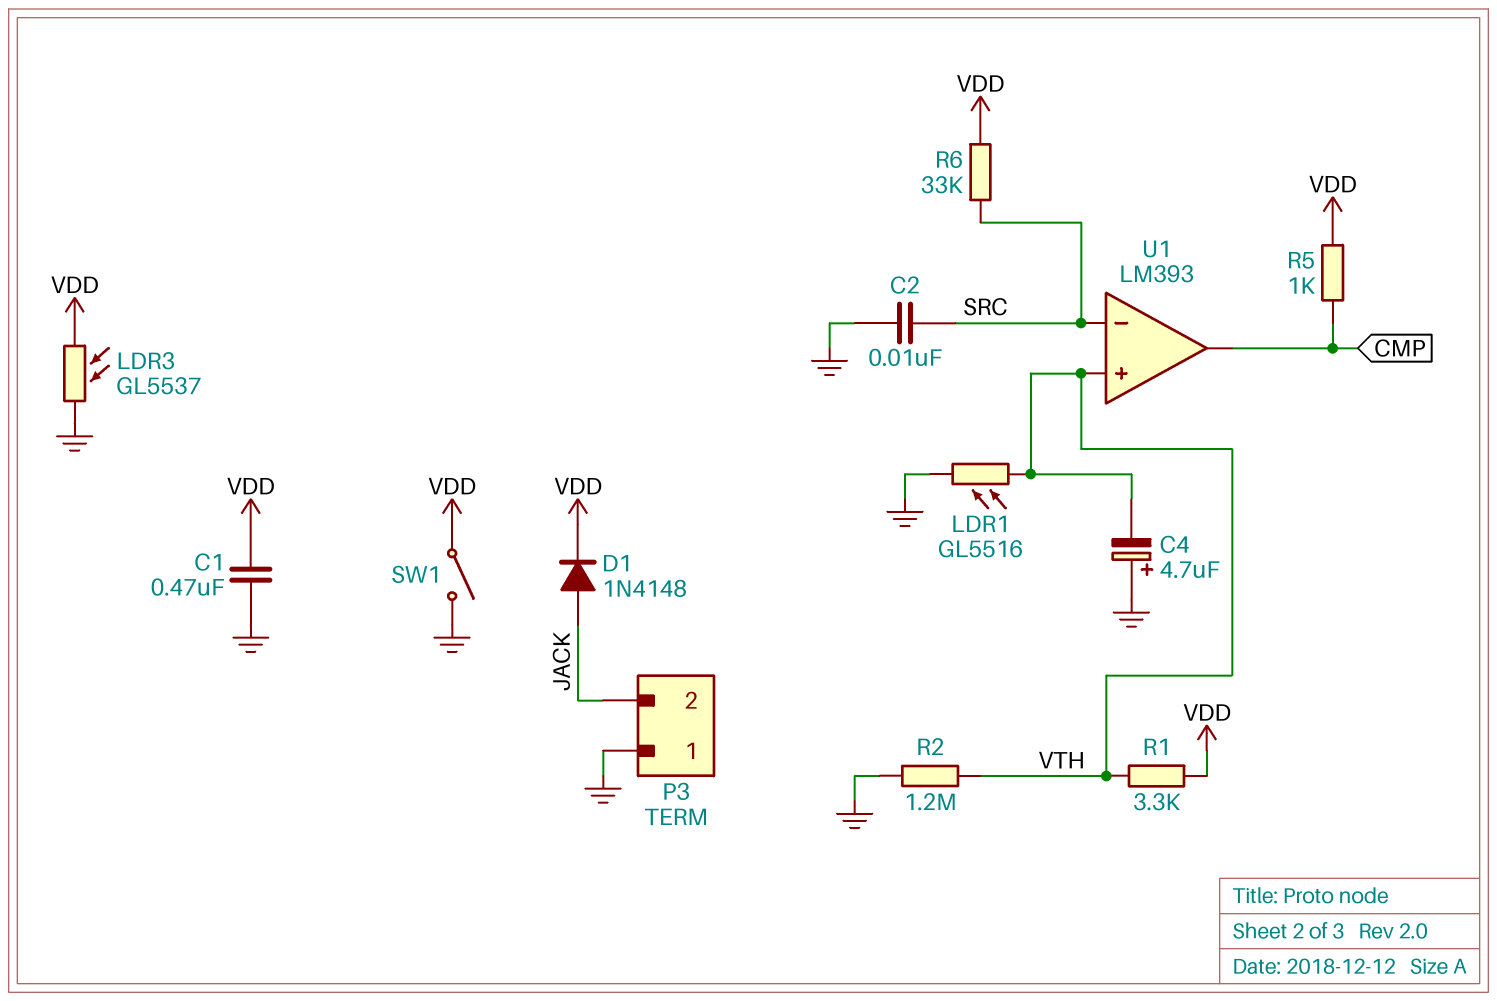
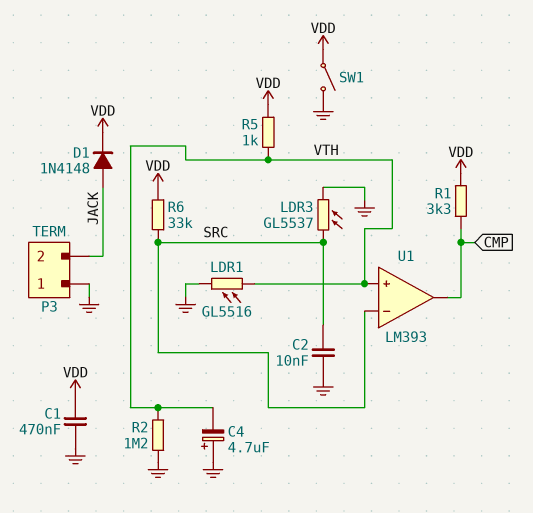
LDR3: GL5537 (GND, VDD) -> GL5537 (GND, SRC)
R1: 3.3k (VDD, VTH) -> 3.3k (CMP, VDD)
R5: 1k (CMP, VDD) -> 1k (VDD, VTH)

